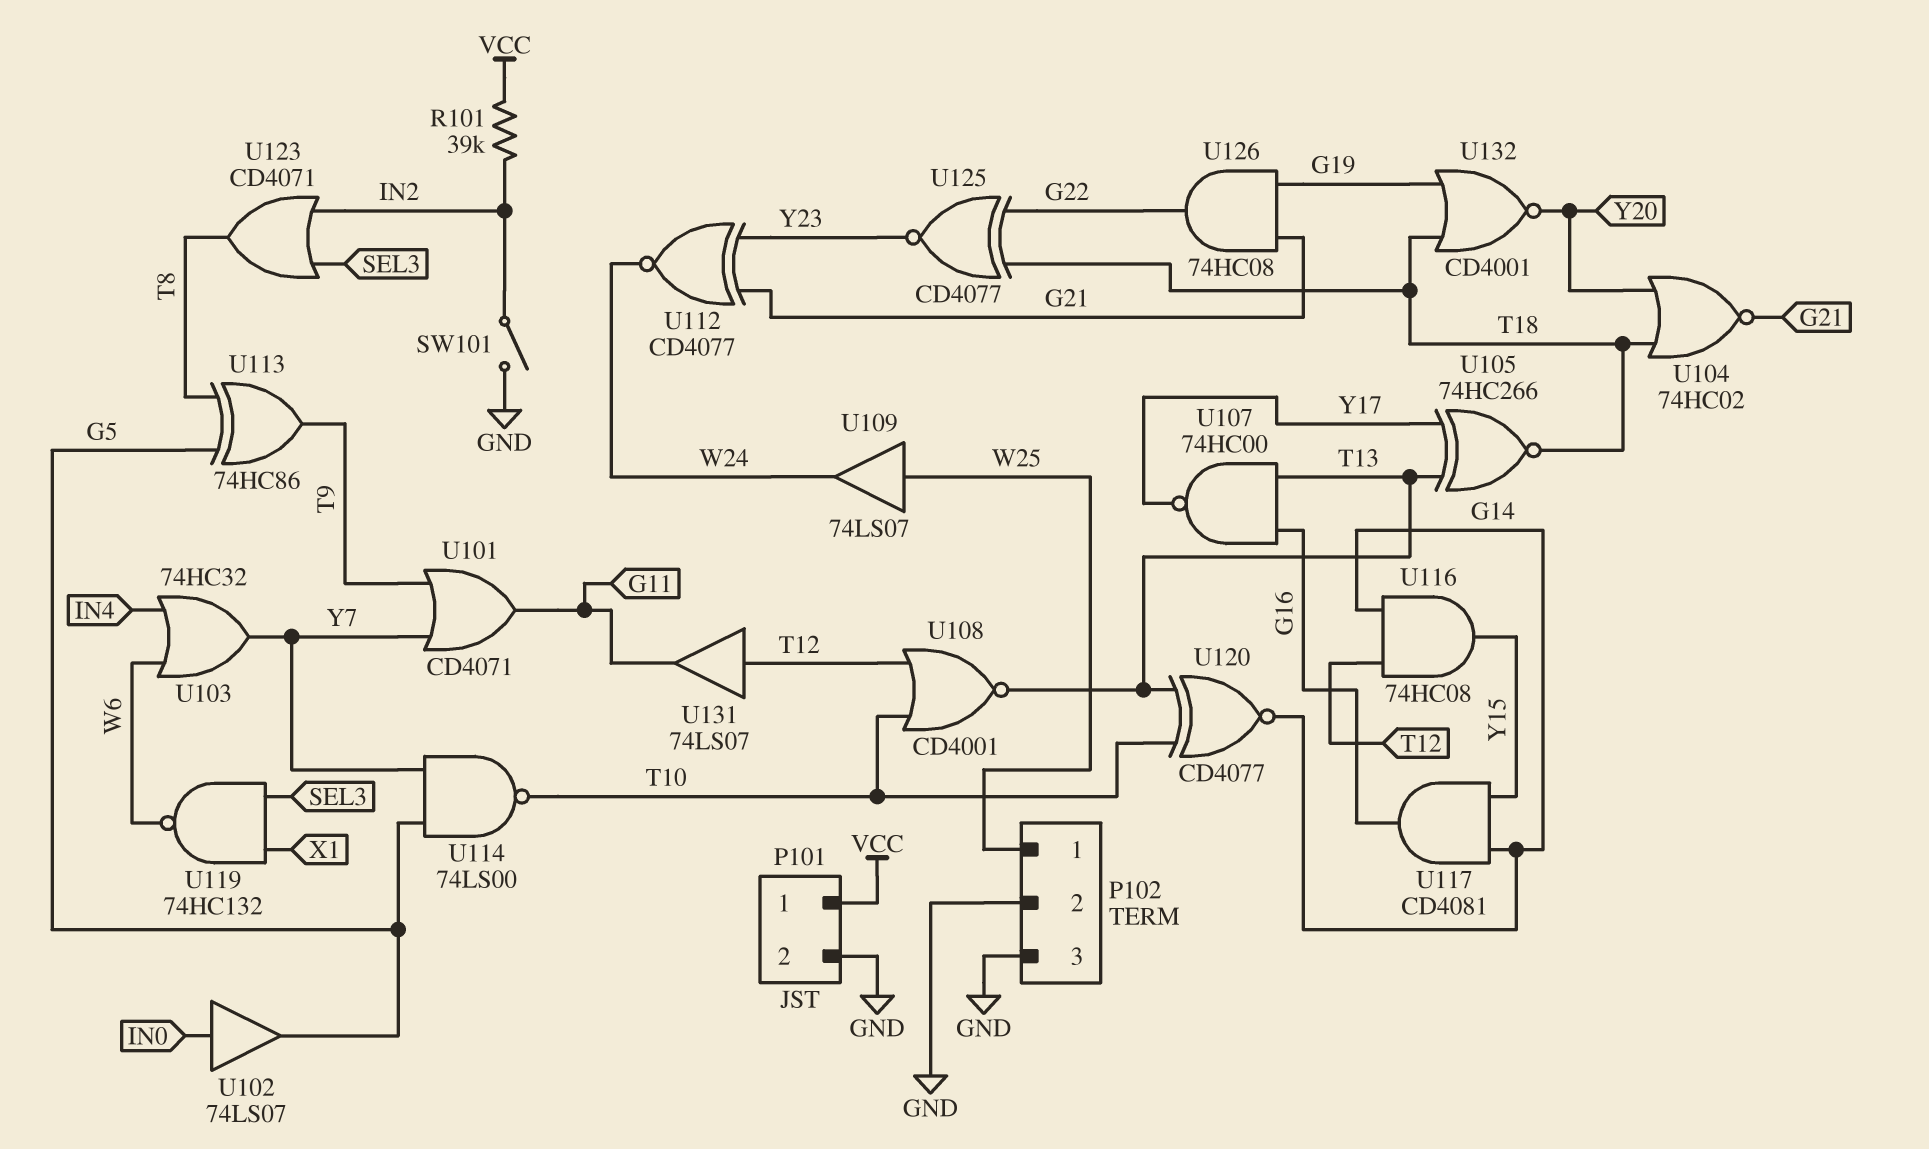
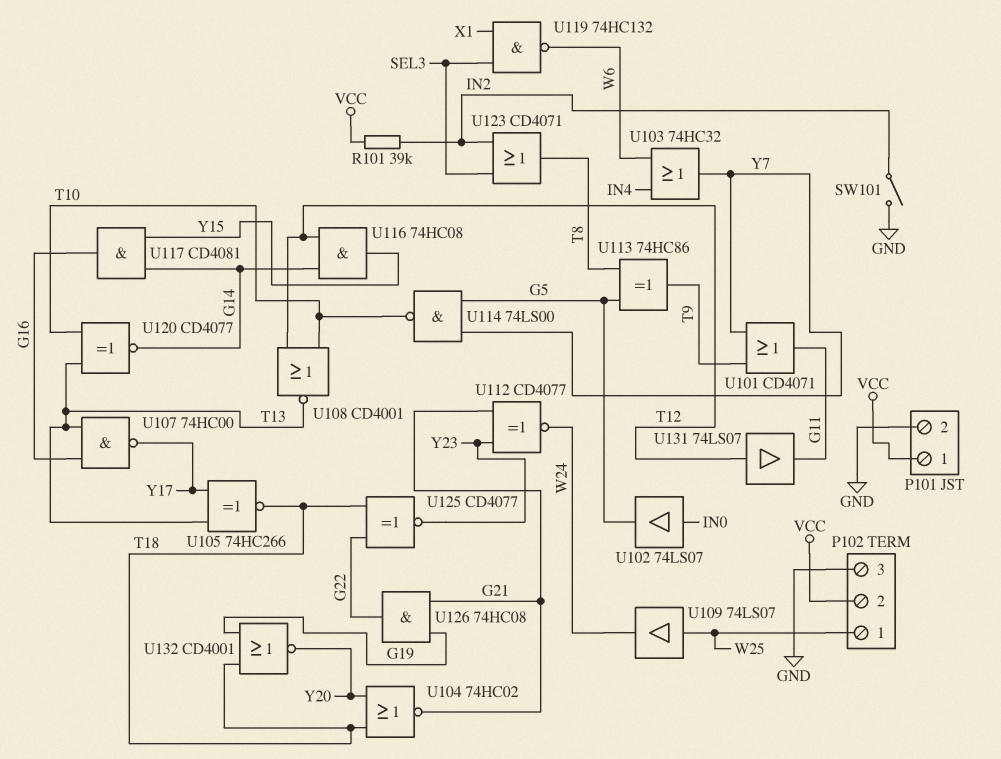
P102 pin 2: GND -> VCC

